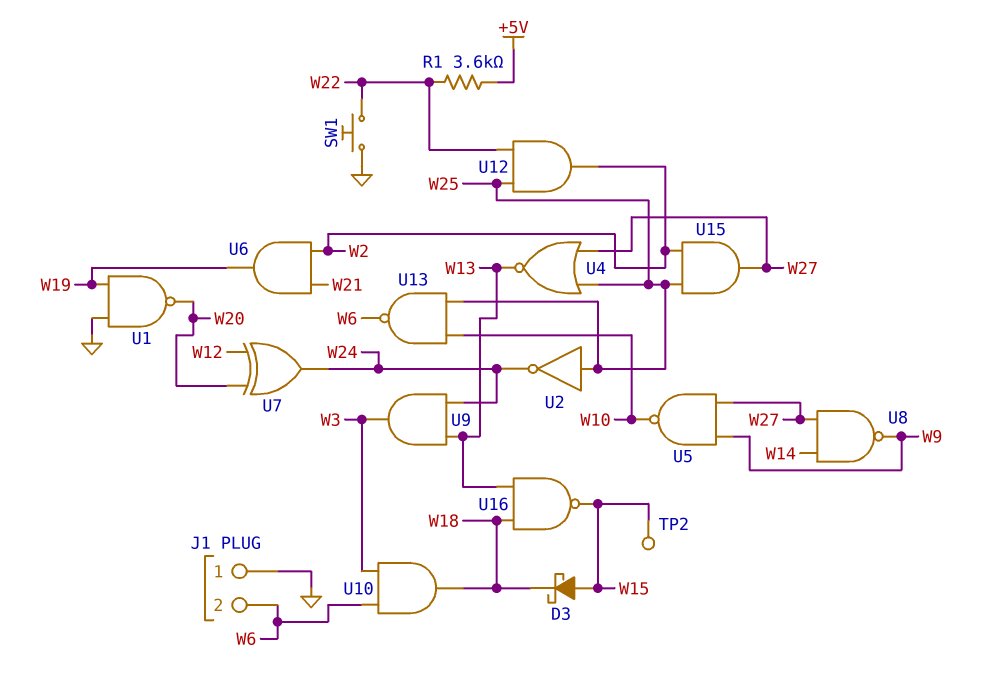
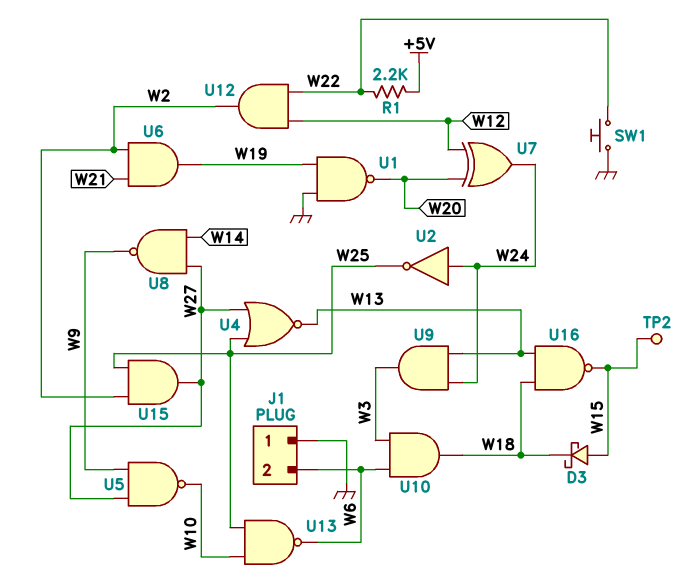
R1: 3.6k (+5V, W22) -> 2.2k (+5V, W22)
U2: NOT (in W25, out W24) -> NOT (in W24, out W25)
U12: AND (in W22, in W25, out W2) -> AND (in W12, in W22, out W2)

